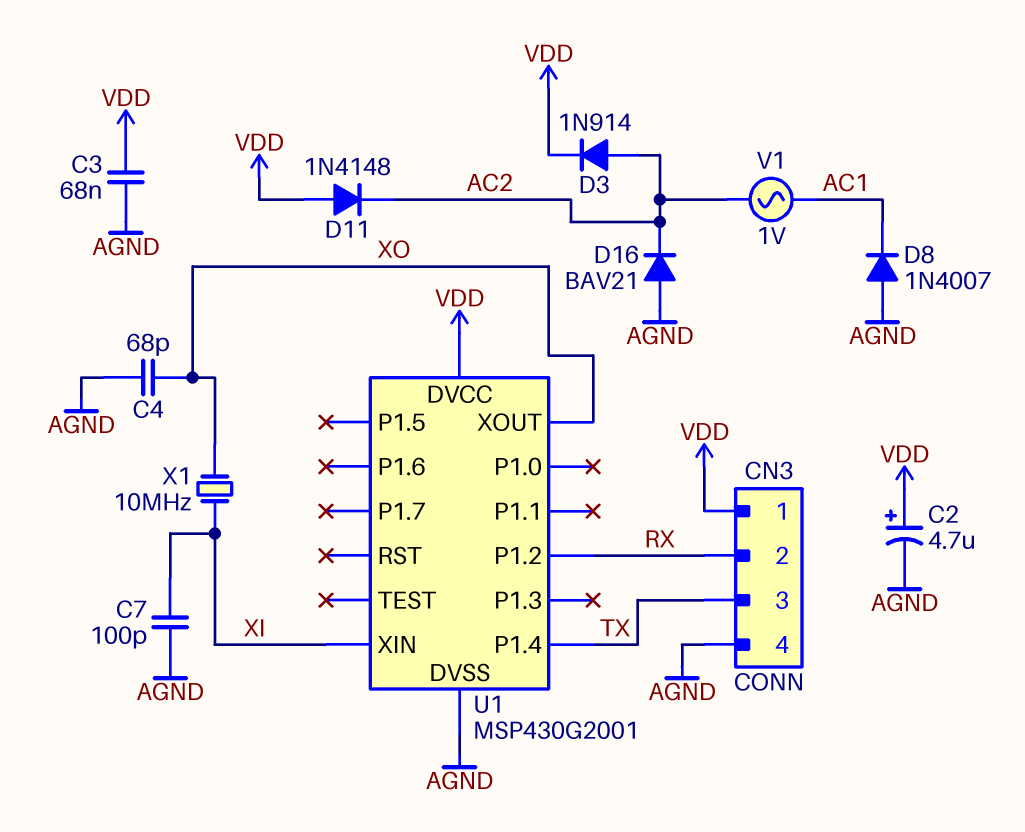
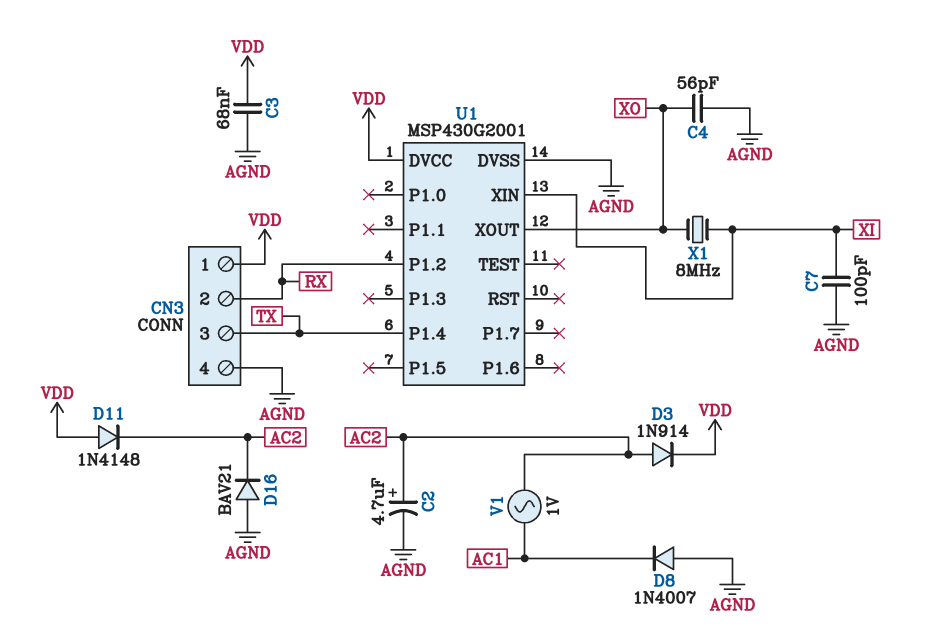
C2: 4.7uF (plus VDD, minus AGND) -> 4.7uF (plus AC2, minus AGND)
C4: 68pF (AGND, XO) -> 56pF (AGND, XO)
X1: 10MHz (XI, XO) -> 8MHz (XI, XO)

